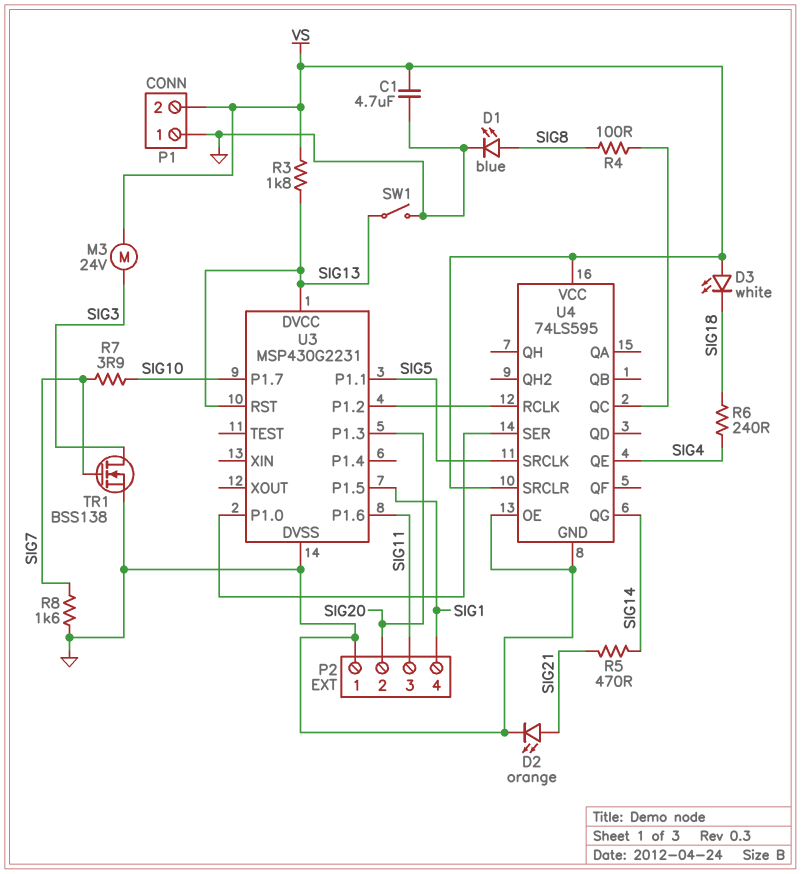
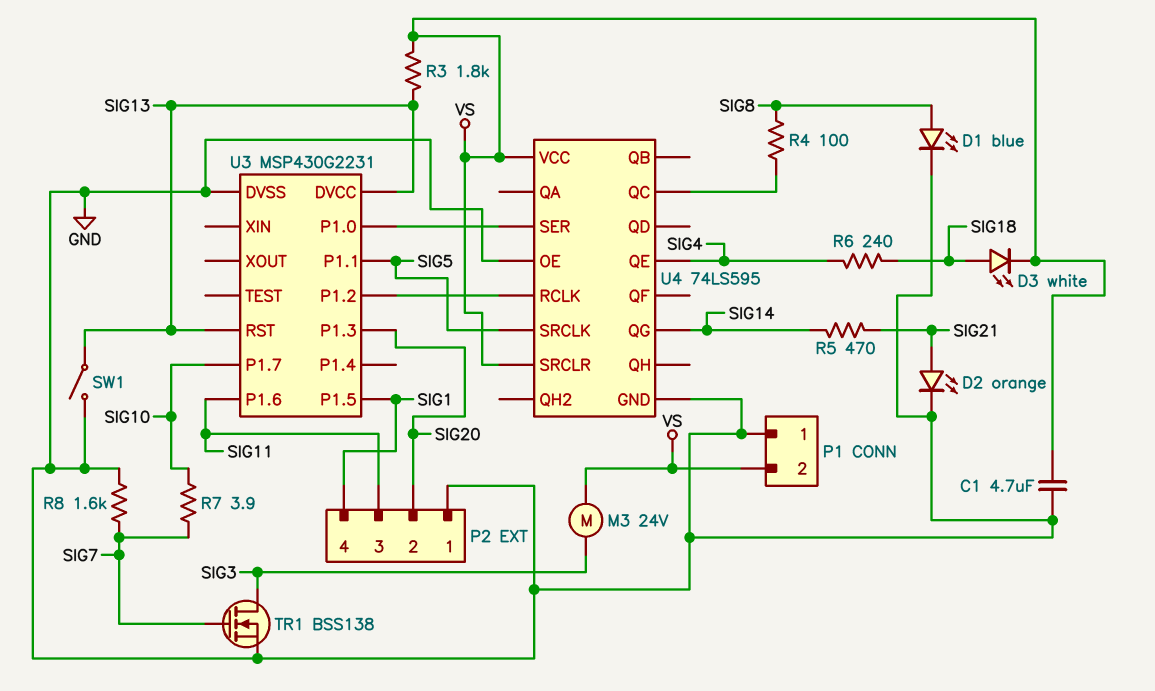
D3: LED white (A VS, K SIG18) -> LED white (A SIG18, K VS)

